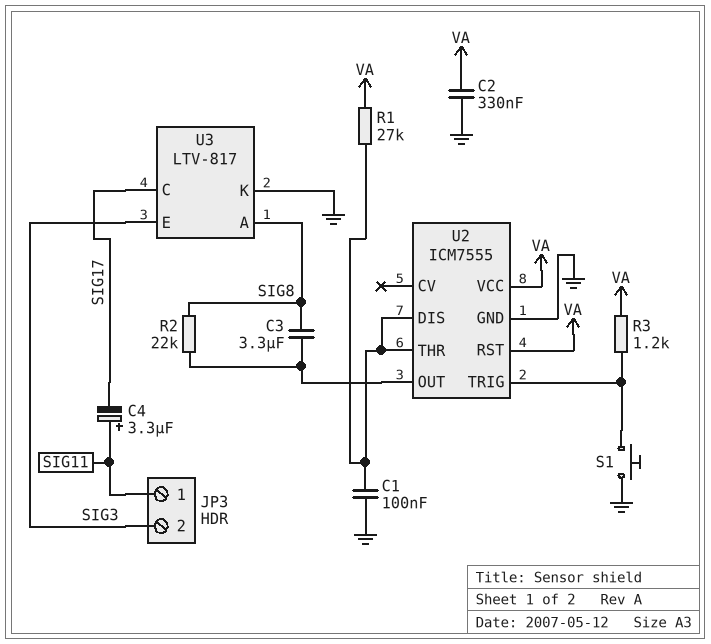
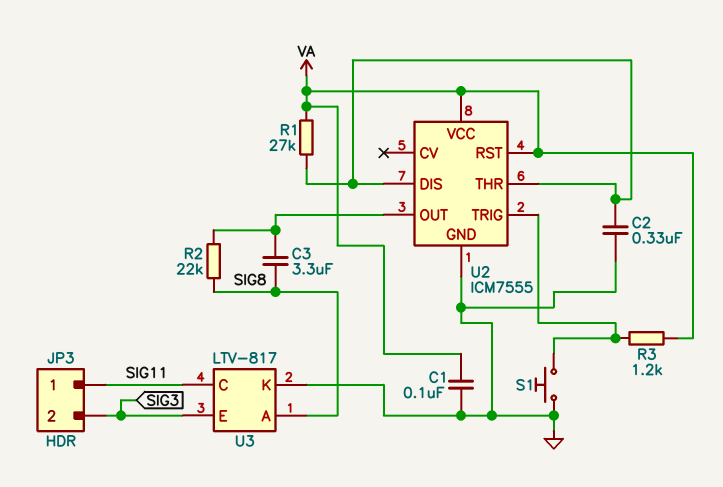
C1: 100nF (GND, U2/DIS) -> 100nF (GND, VA)
C2: 330nF (GND, VA) -> 330nF (GND, U2/DIS)
C4: 3.3uF (plus SIG11, minus SIG17) -> none
U3 pin C: SIG17 -> SIG11

